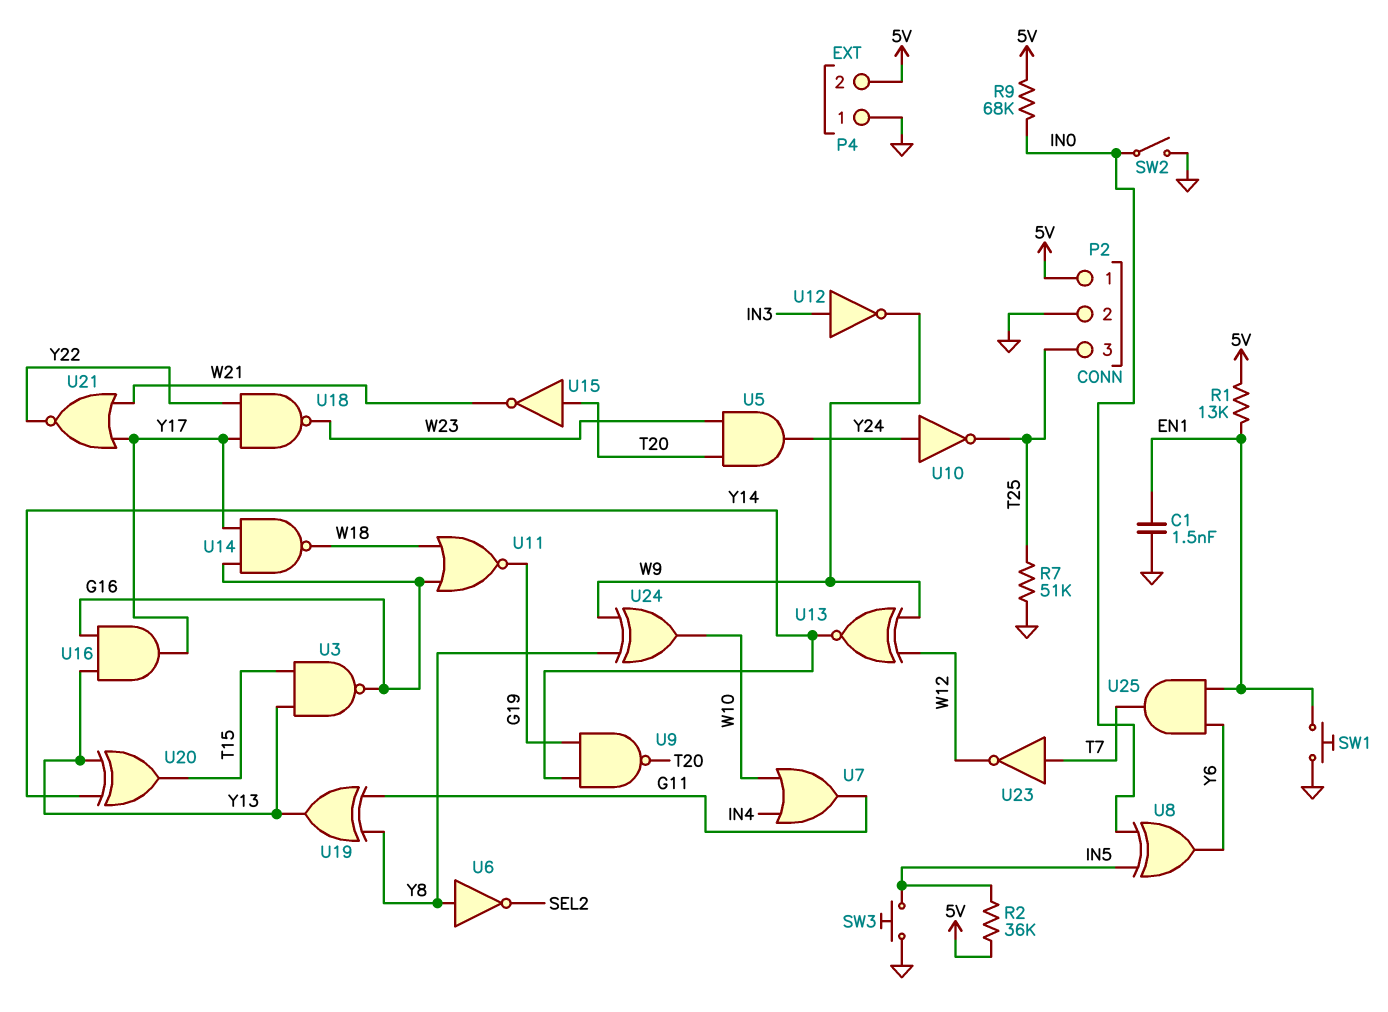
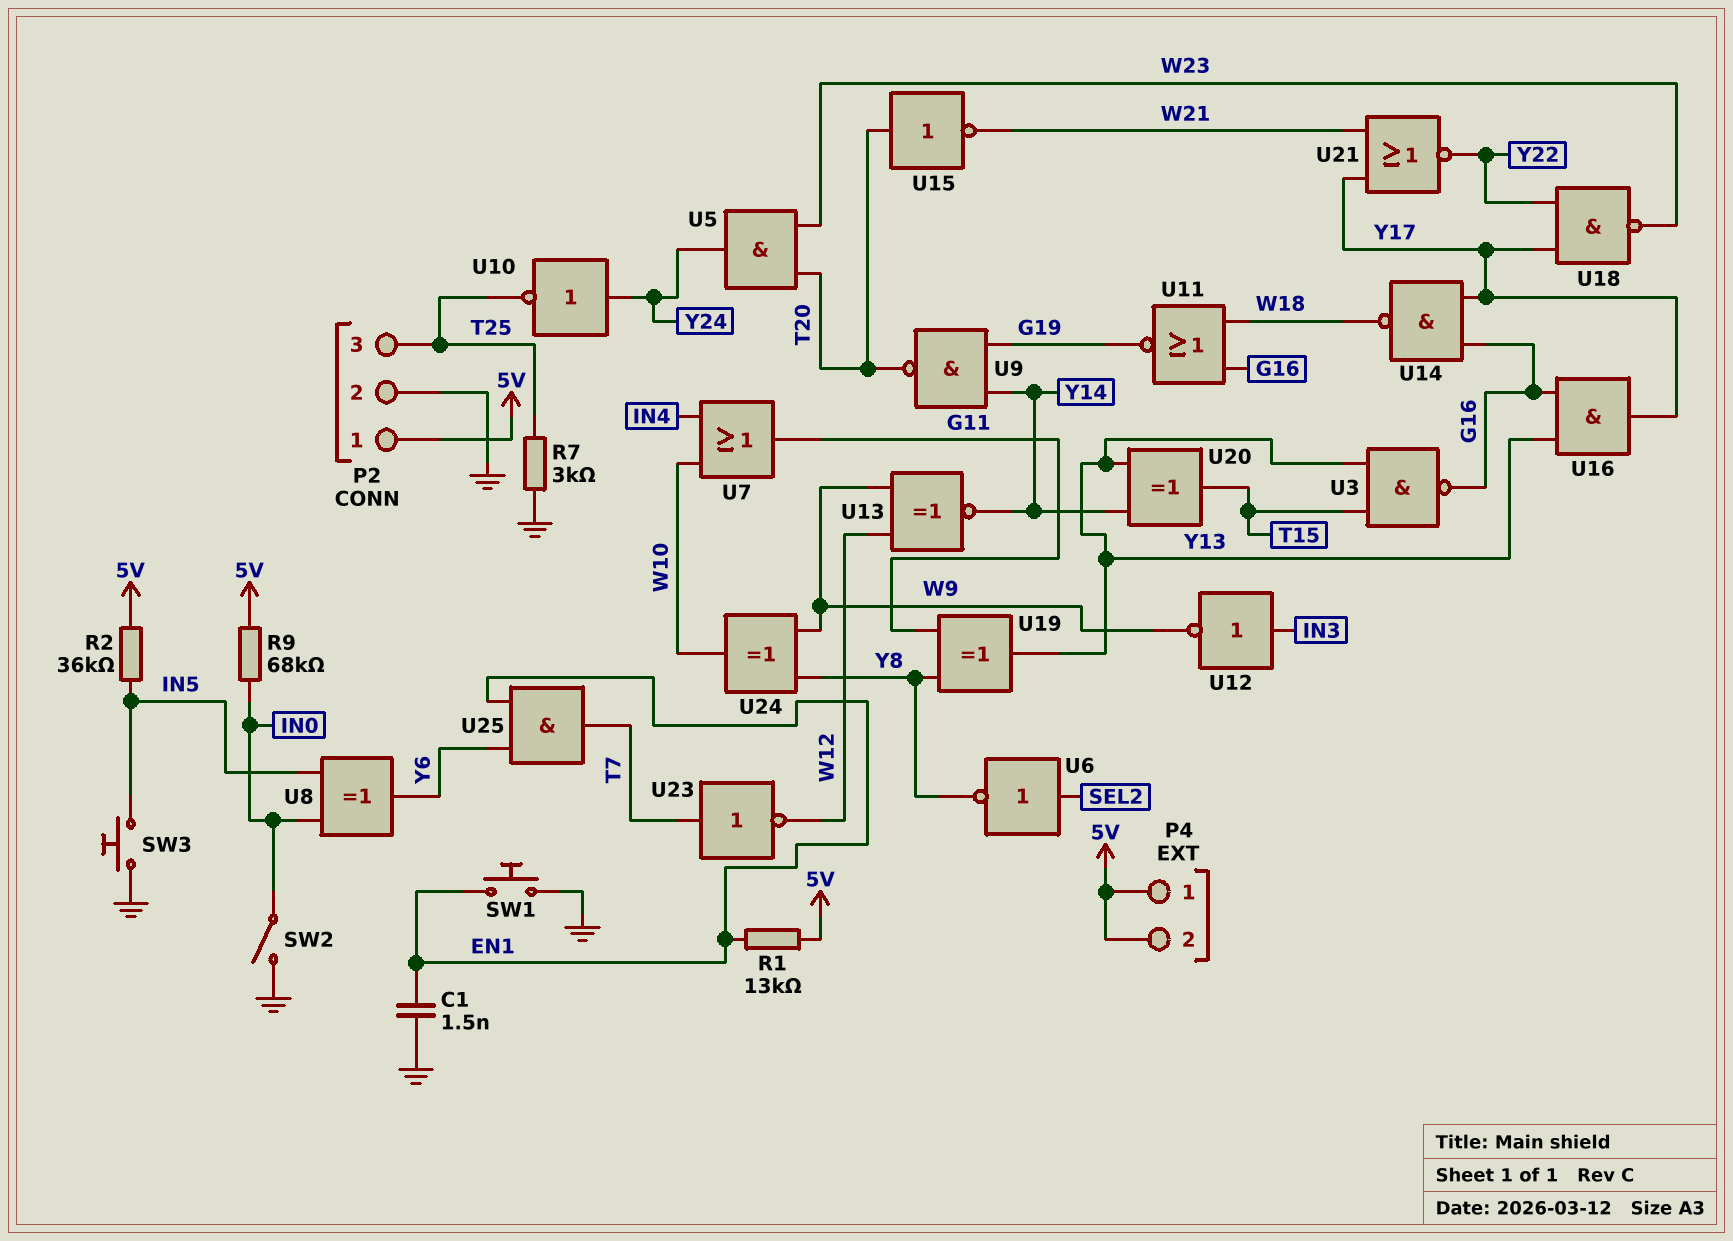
P4 pin 1: GND -> 5V
R7: 51k (GND, T25) -> 3k (GND, T25)
U6: NOT (in Y8, out SEL2) -> NOT (in SEL2, out Y8)

